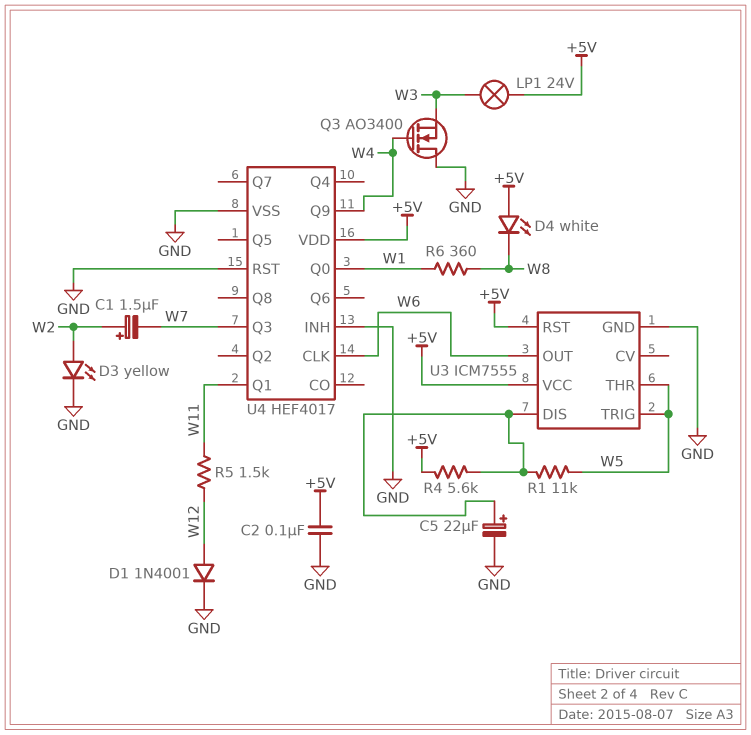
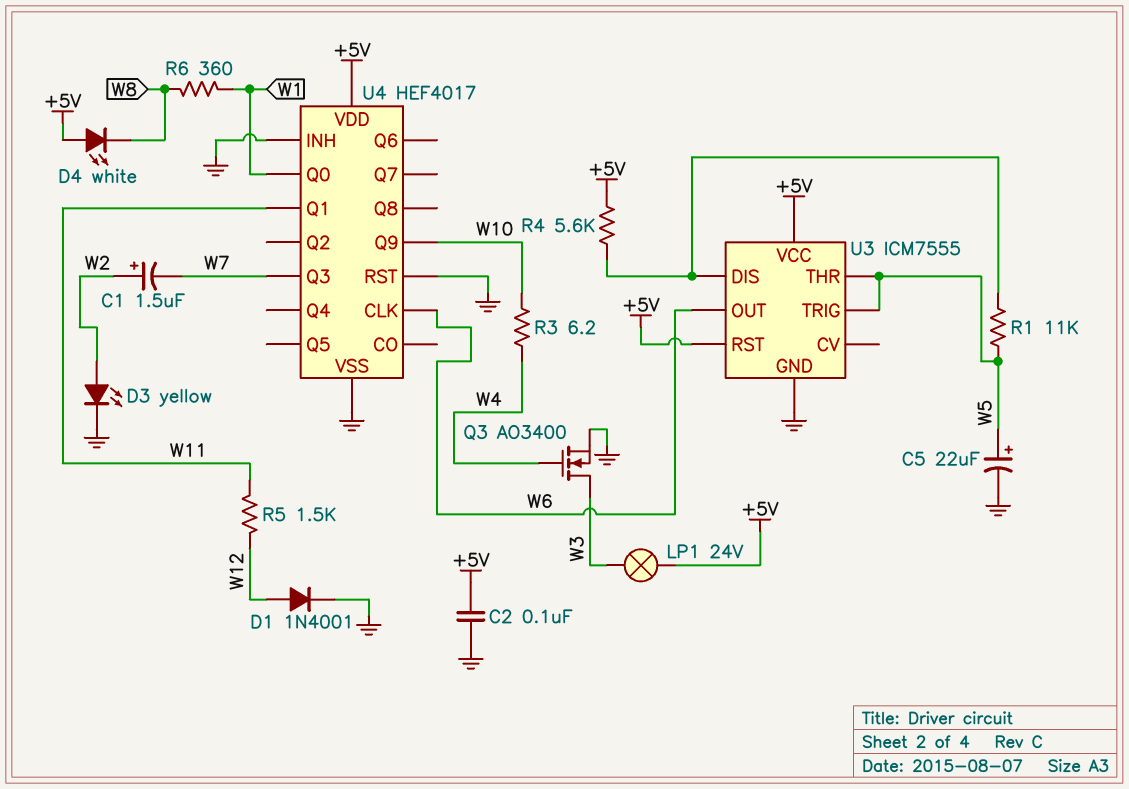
C5: 22uF (plus U3/DIS, minus GND) -> 22uF (plus W5, minus GND)
Q3: NMOS AO3400 (G W4, D GND, S W3) -> NMOS AO3400 (G W4, D W3, S GND)
R3: none -> 6.2 (W4, W10)
U4 pin Q9: W4 -> W10

